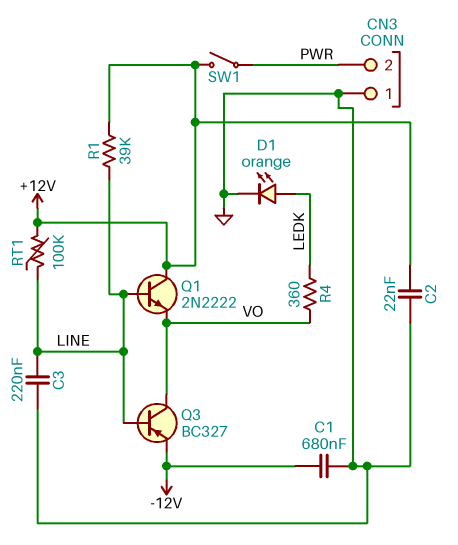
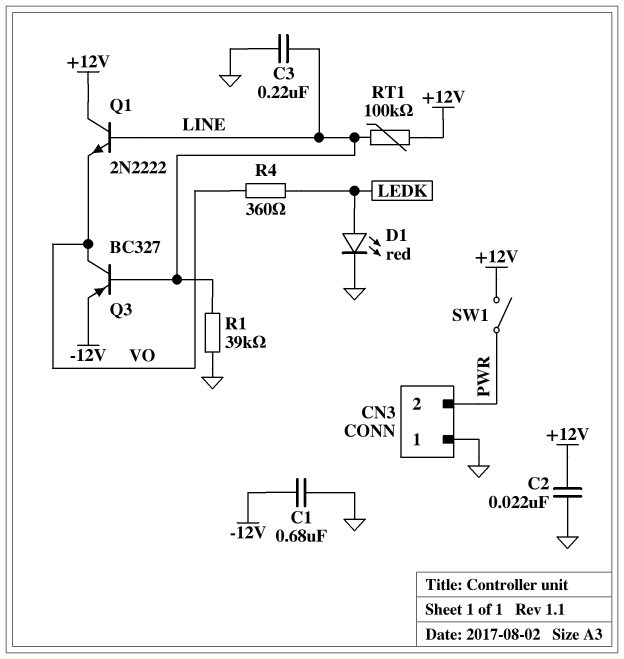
D1: LED orange (A LEDK, K GND) -> LED red (A LEDK, K GND)
R1: 39k (+12V, LINE) -> 39k (GND, LINE)

